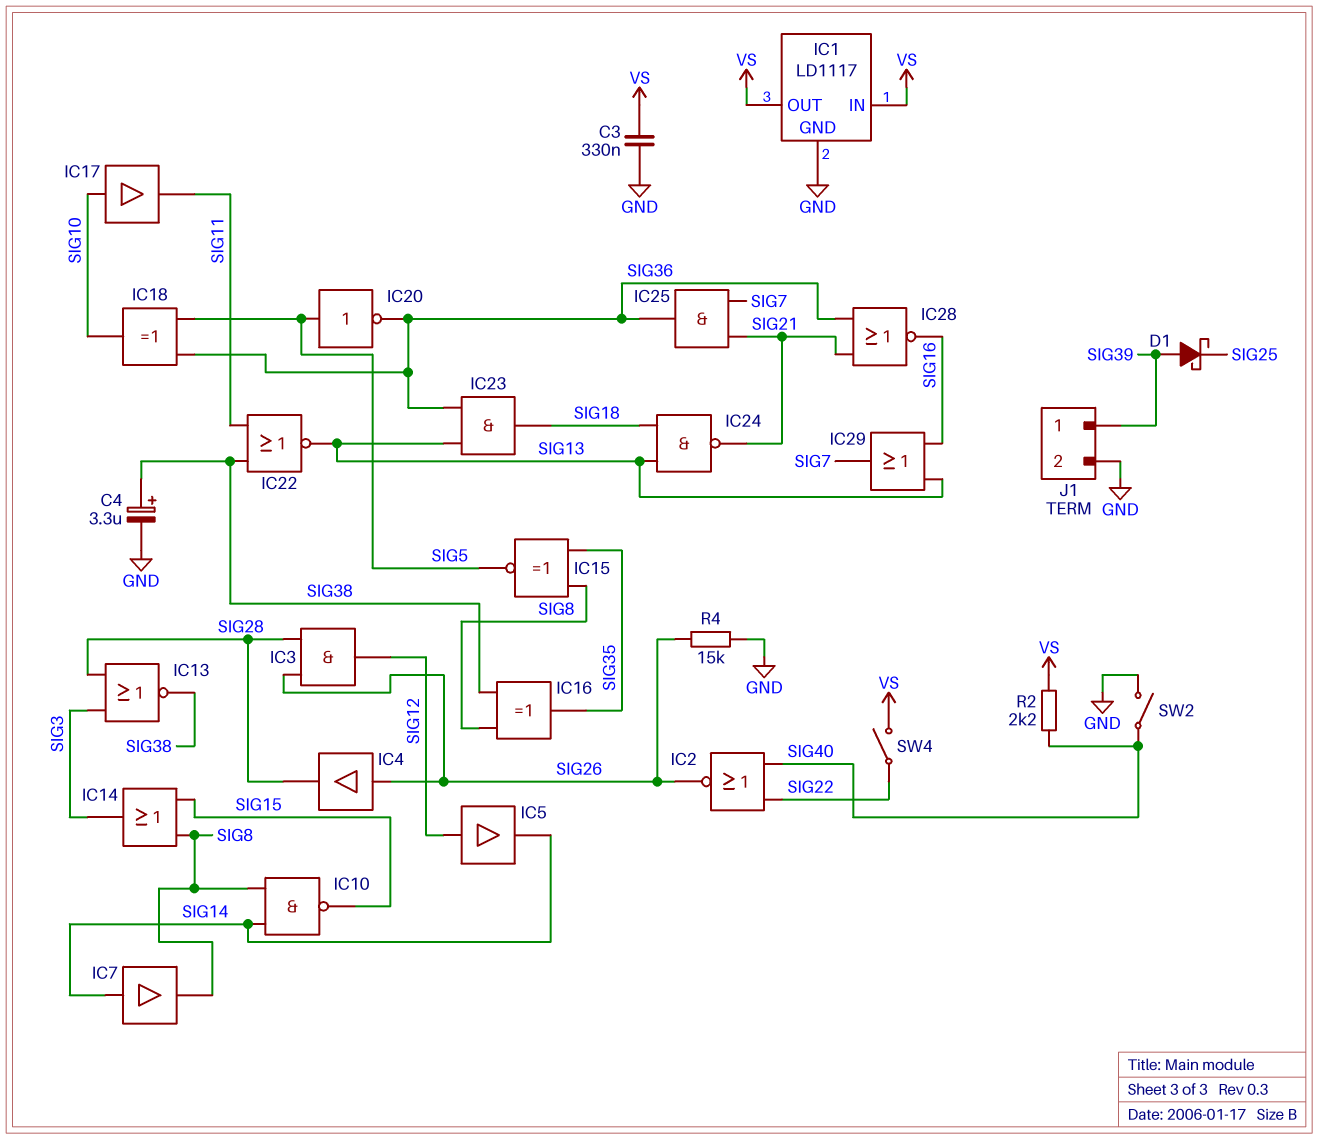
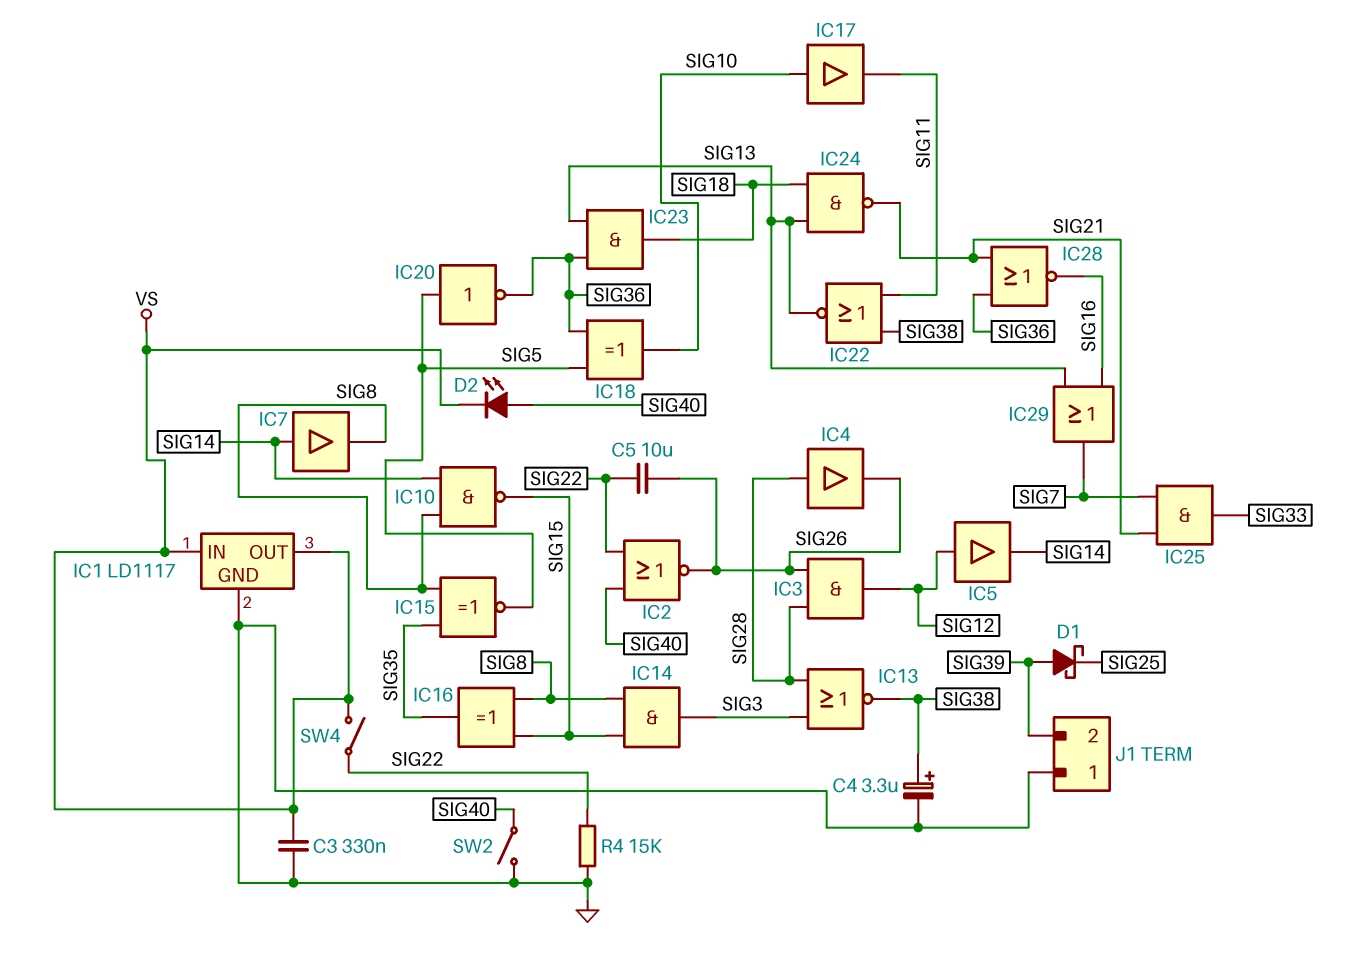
C5: none -> 10uF (SIG22, SIG26)
D2: none -> LED (A SIG40, K VS)
IC4: buffer (in SIG26, out SIG28) -> buffer (in SIG28, out SIG26)
IC14: OR (in SIG8, in SIG15, out SIG3) -> AND (in SIG8, in SIG15, out SIG3)
IC16: XOR (in SIG8, in SIG38, out SIG35) -> XOR (in SIG8, in SIG15, out SIG35)
IC25: AND (in SIG7, in SIG21, out SIG36) -> AND (in SIG7, in SIG21, out SIG33)
J1 pin 1: SIG39 -> GND
J1 pin 2: GND -> SIG39
R2: 2.2k (SIG40, VS) -> none
R4: 15k (GND, SIG26) -> 15k (GND, SIG22)

